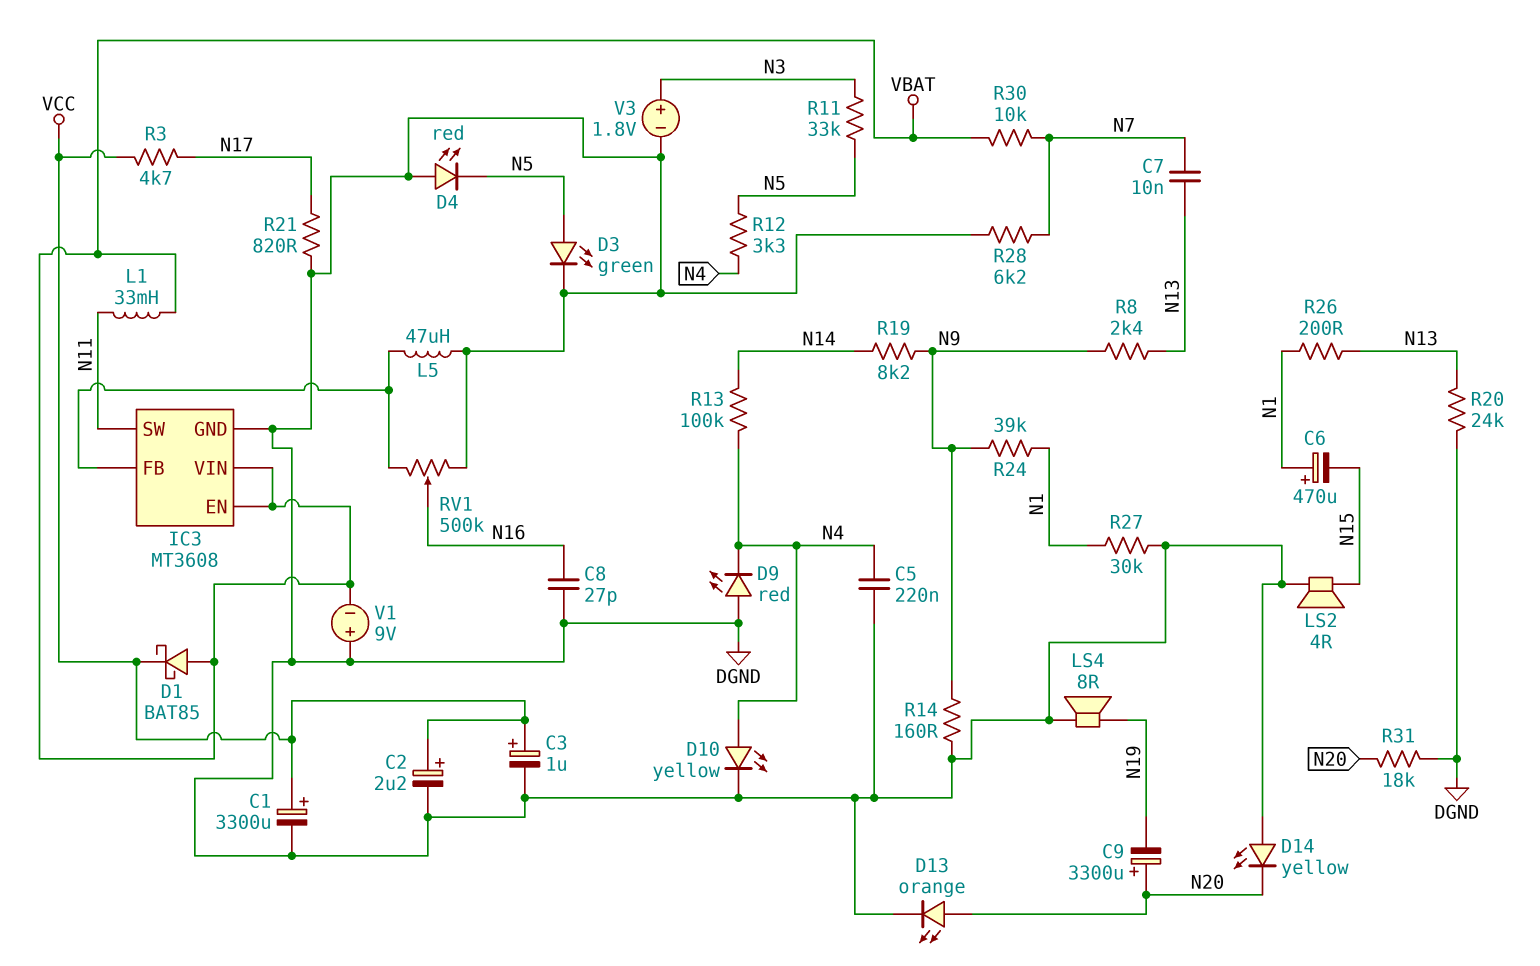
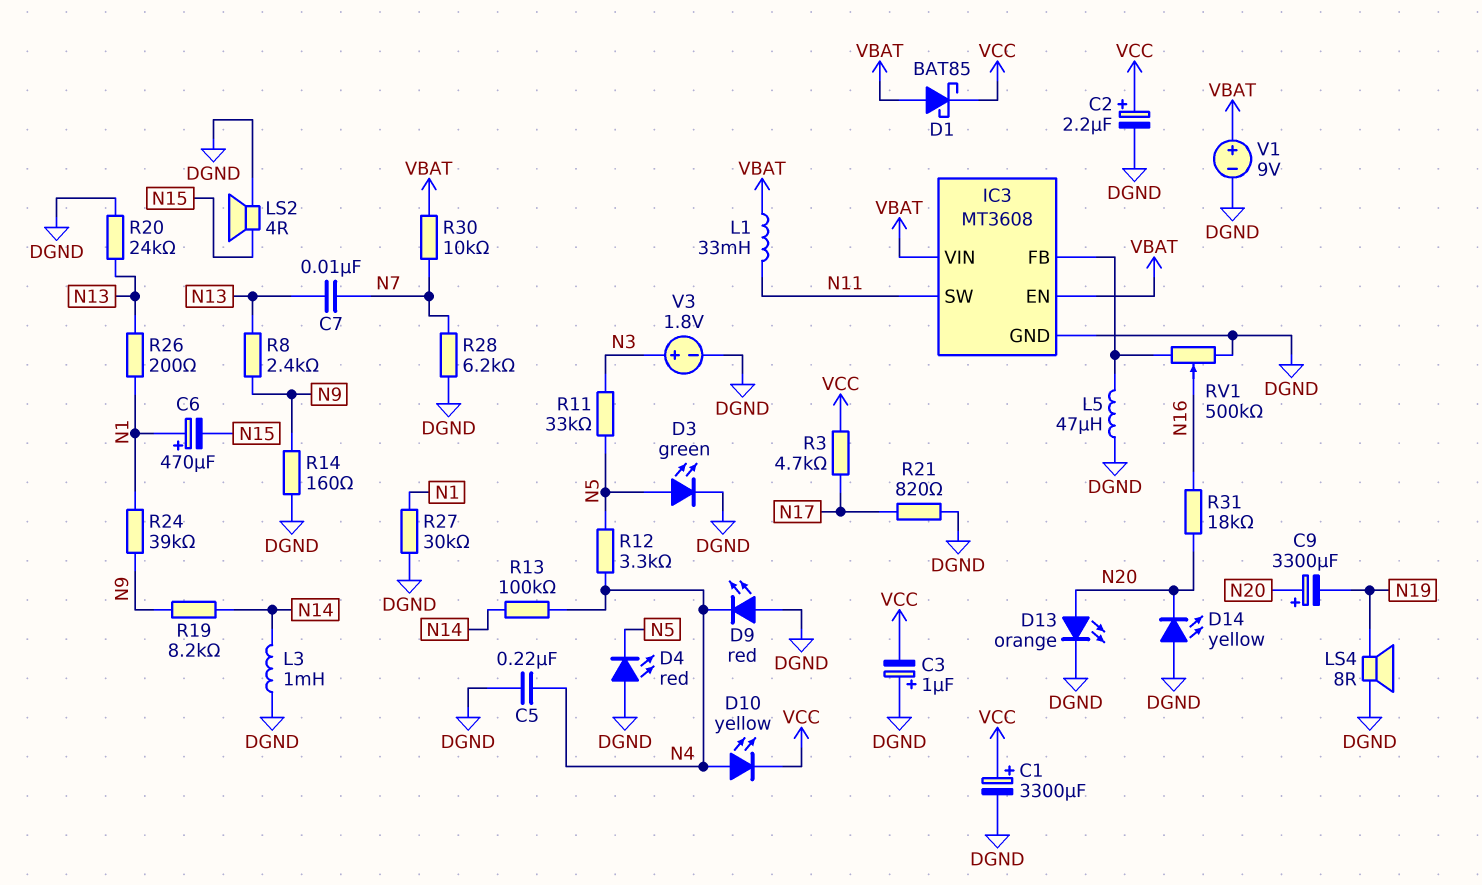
C3: 1uF (plus VCC, minus DGND) -> 1uF (plus DGND, minus VCC)
C8: 27pF (DGND, N16) -> none
D10: LED yellow (A N4, K DGND) -> LED yellow (A N4, K VCC)
L3: none -> 1mH (DGND, N14)
R31: 18k (DGND, N20) -> 18k (N16, N20)
V1: 9V (plus DGND, minus VBAT) -> 9V (plus VBAT, minus DGND)

